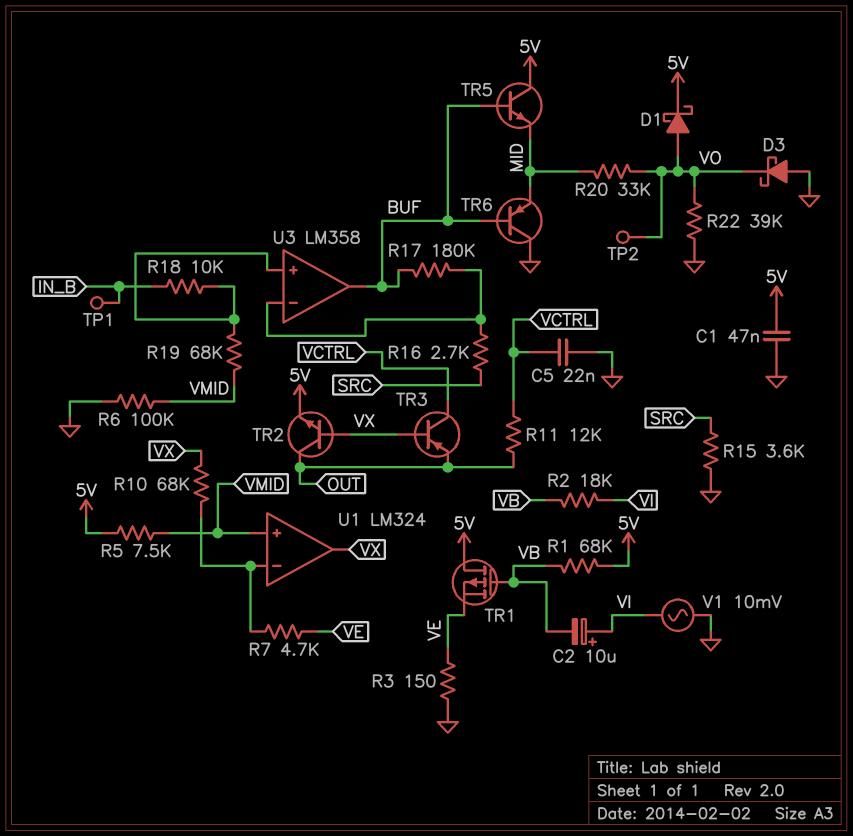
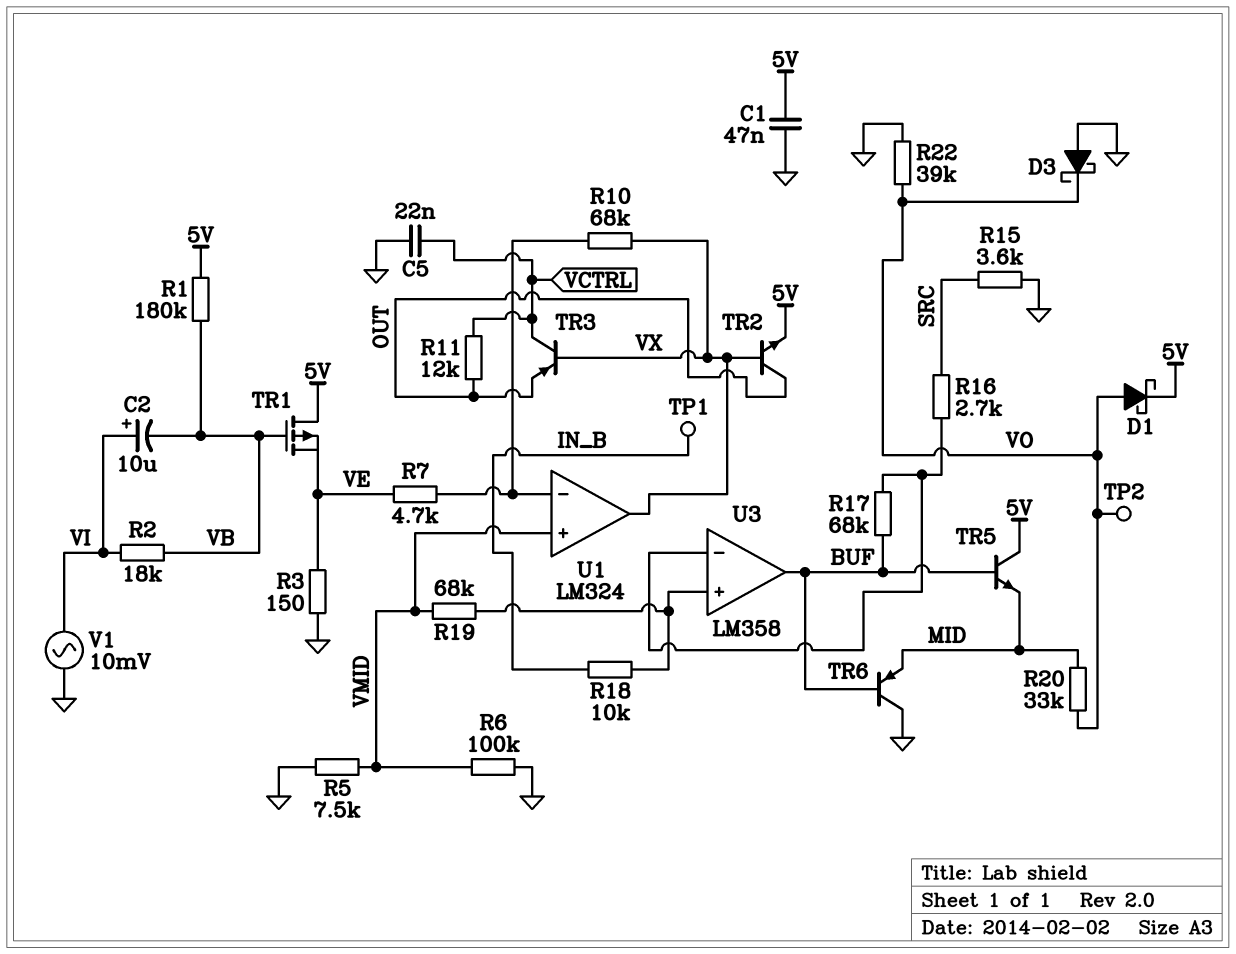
R1: 68k (5V, VB) -> 180k (5V, VB)
R5: 7.5k (5V, VMID) -> 7.5k (GND, VMID)
R17: 180k (BUF, U3/in-) -> 68k (BUF, U3/in-)

